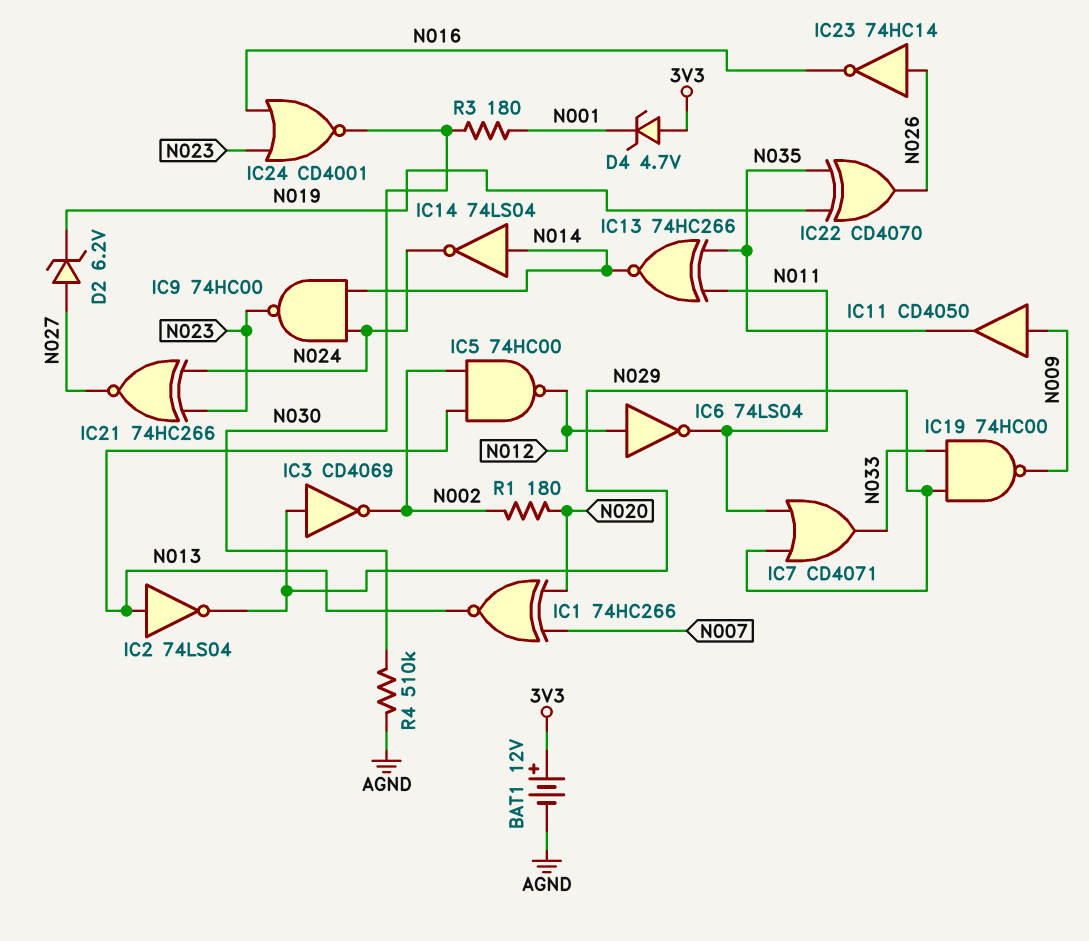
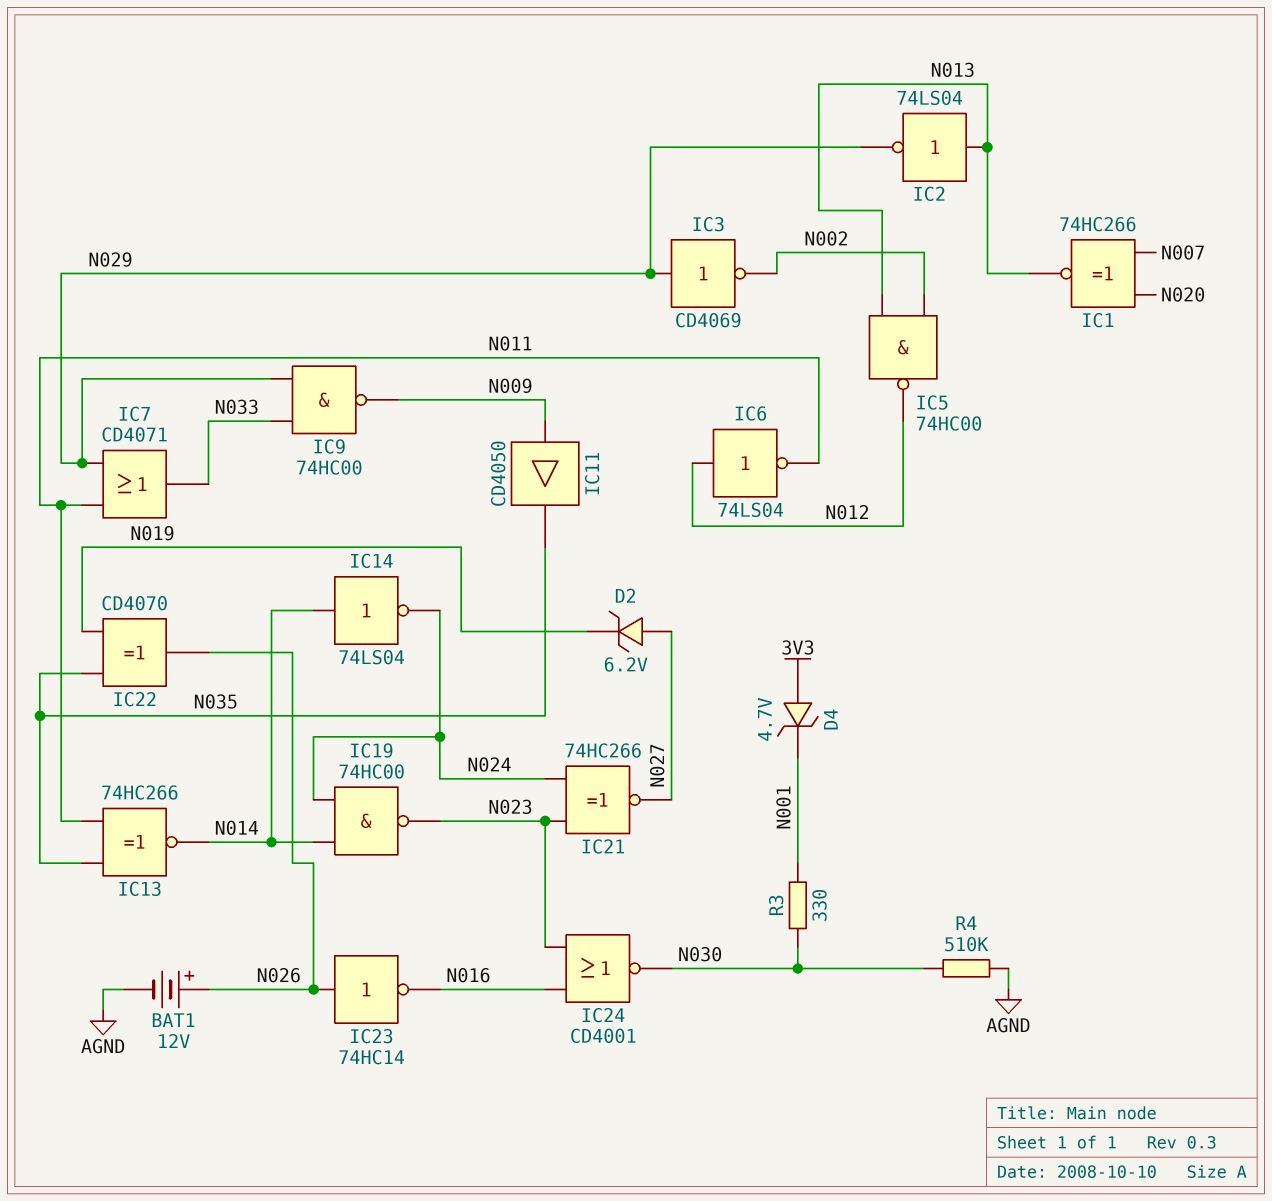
BAT1: 12V (plus 3V3, minus AGND) -> 12V (plus N026, minus AGND)
IC9: NAND 74HC00 (in N014, in N024, out N023) -> NAND 74HC00 (in N029, in N033, out N009)
IC19: NAND 74HC00 (in N029, in N033, out N009) -> NAND 74HC00 (in N014, in N024, out N023)
R1: 180 (N002, N020) -> none
R3: 180 (N001, N030) -> 330 (N001, N030)

